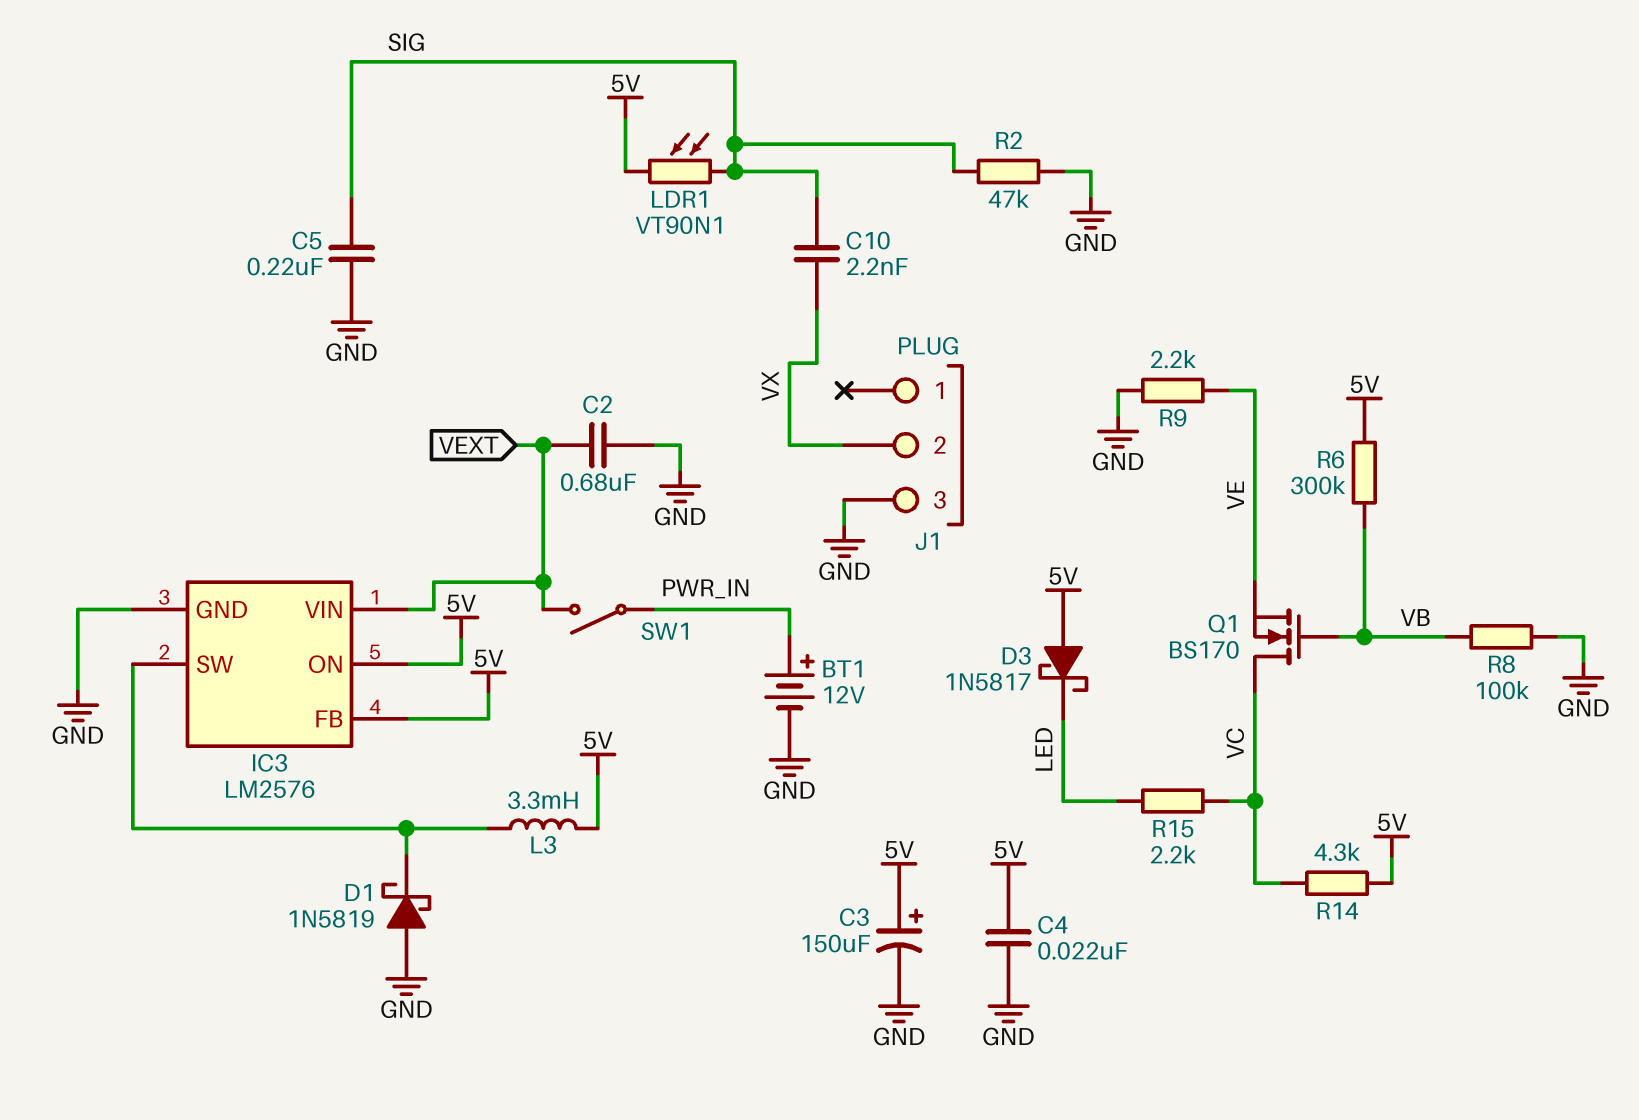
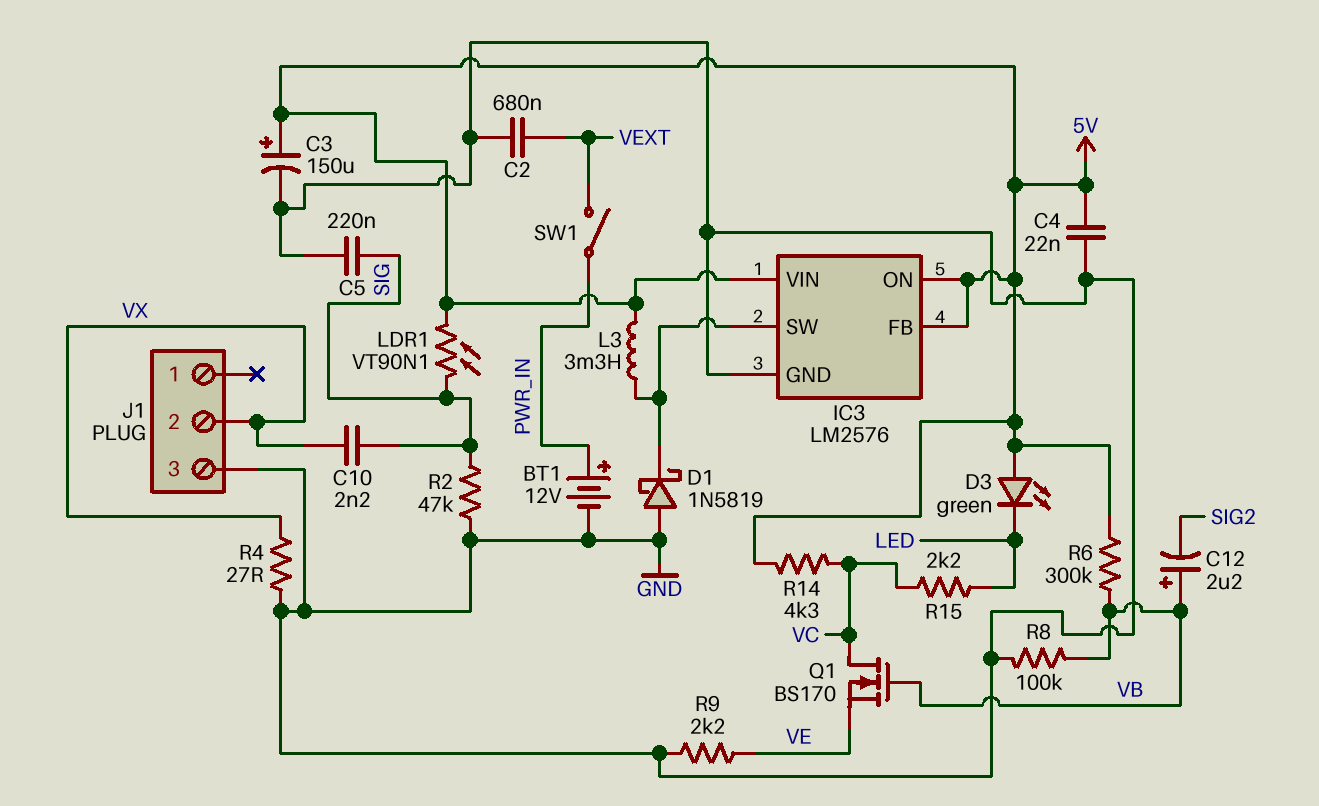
C12: none -> 2.2uF (plus VB, minus SIG2)
D3: schottky 1N5817 (A 5V, K LED) -> LED green (A 5V, K LED)
IC3 pin VIN: VEXT -> 5V
R4: none -> 27 (GND, VX)

